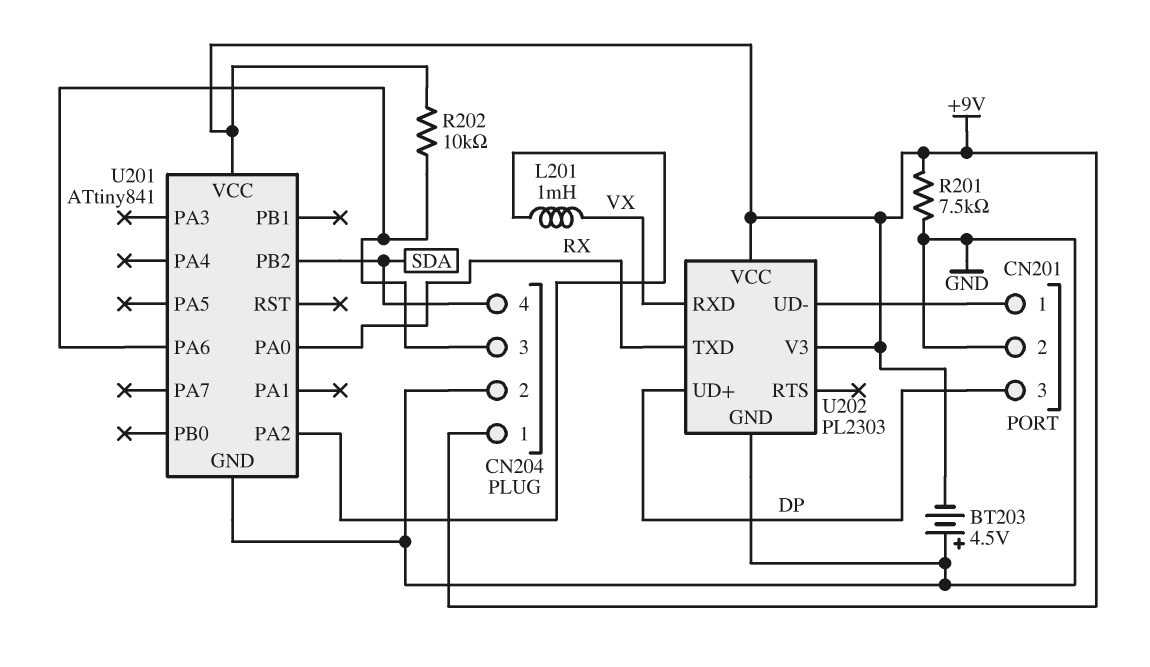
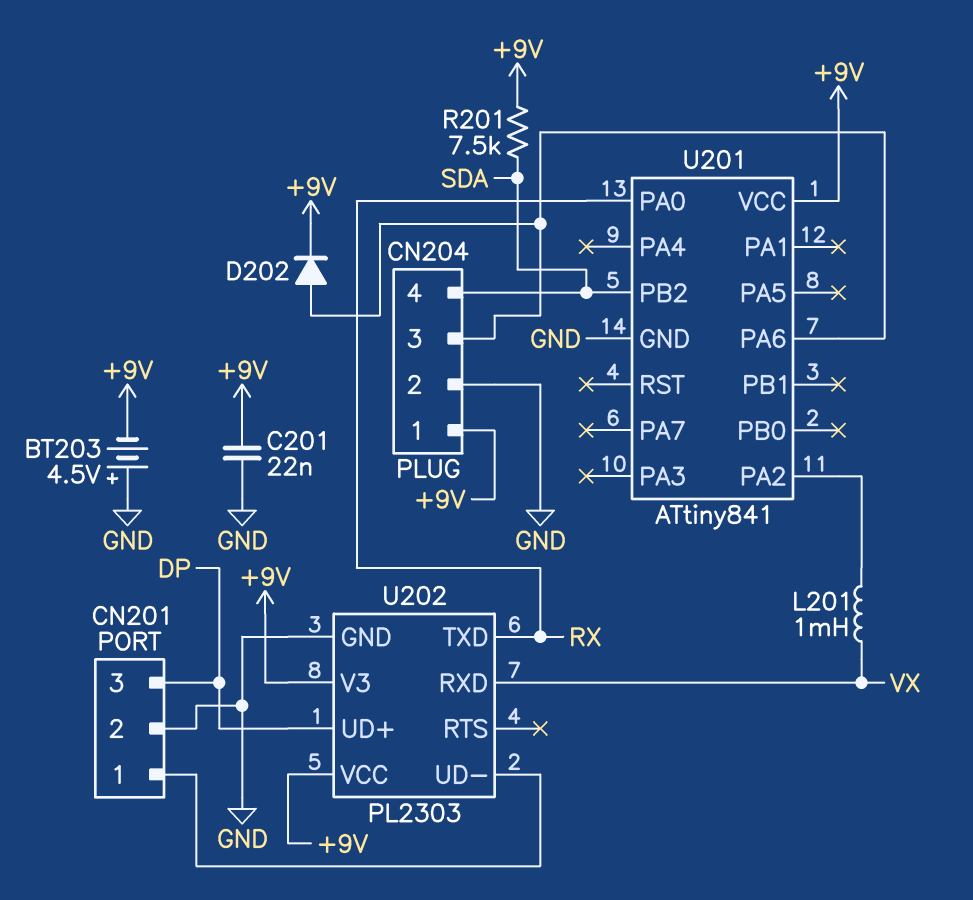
C201: none -> 22nF (+9V, GND)
D202: none -> diode (A CN204/3, K +9V)
R201: 7.5k (+9V, GND) -> 7.5k (+9V, SDA)
R202: 10k (+9V, CN204/3) -> none

